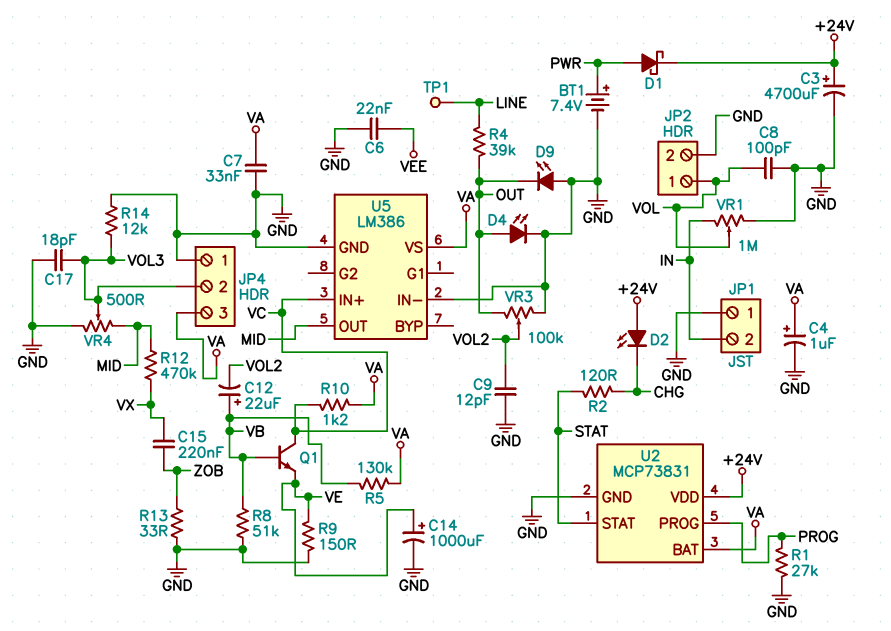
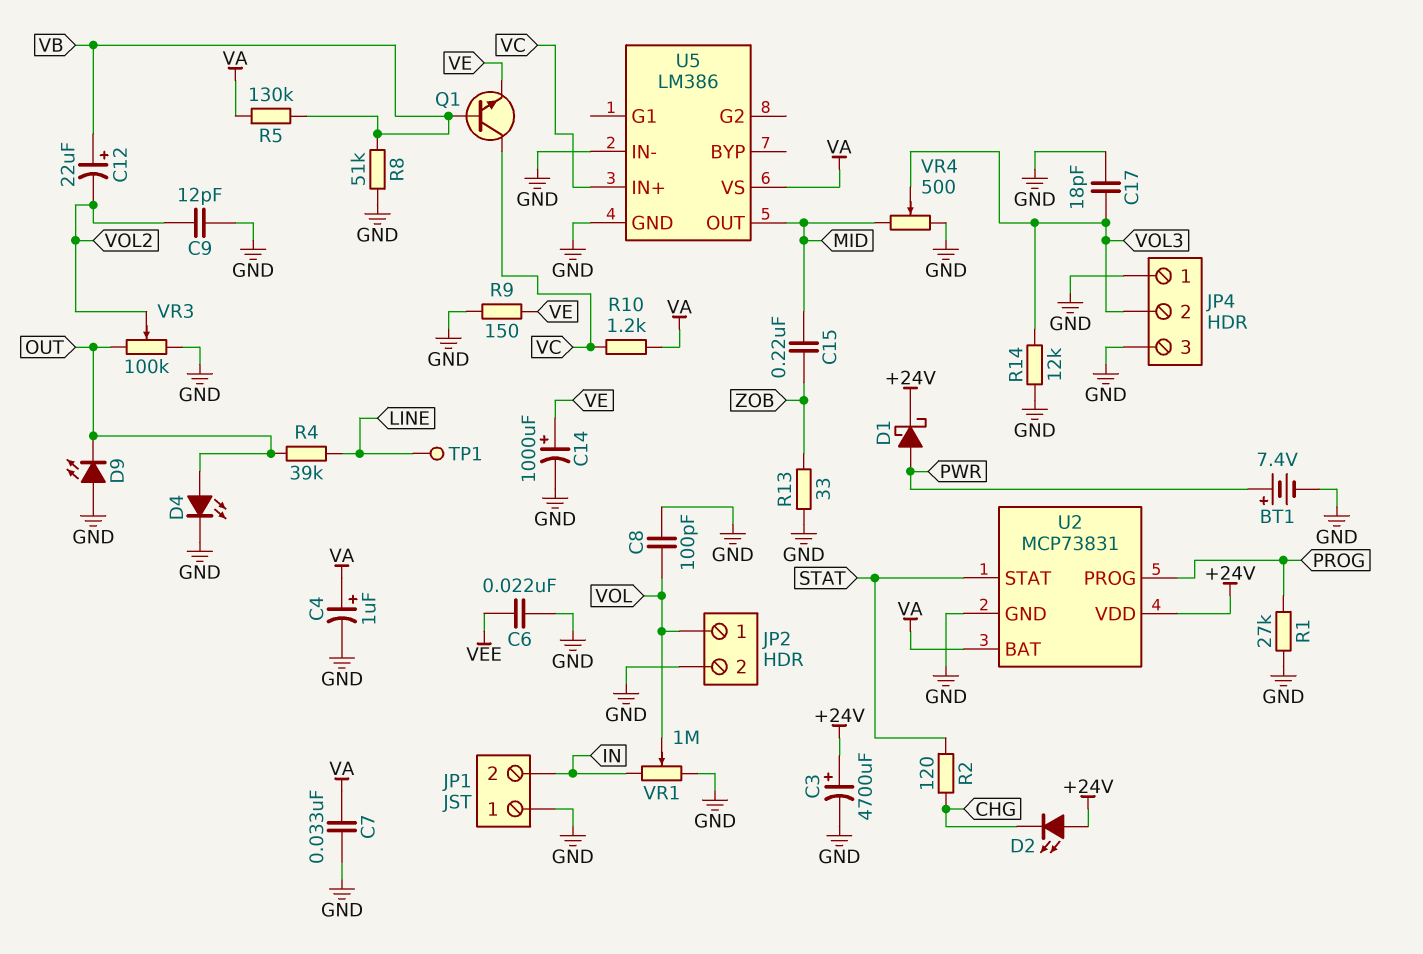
C15: 220nF (VX, ZOB) -> 220nF (MID, ZOB)
JP4 pin 3: VA -> GND
R12: 470k (MID, VX) -> none

